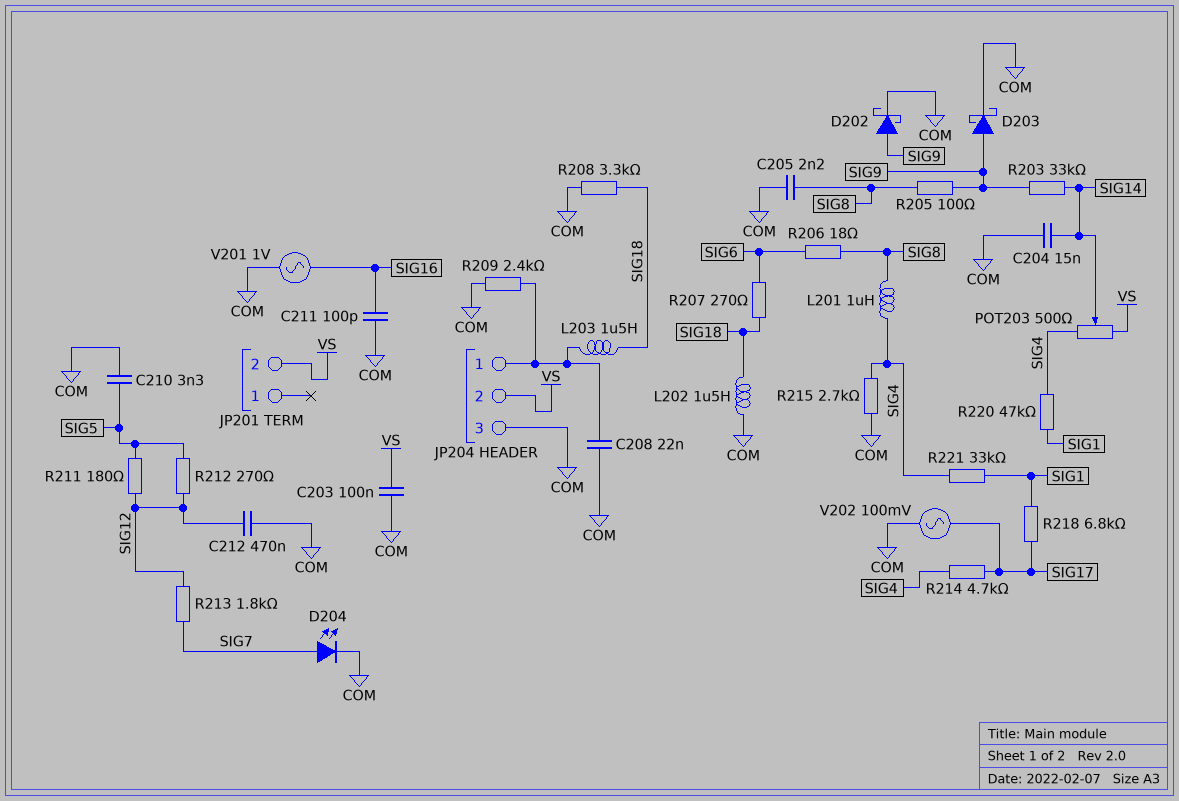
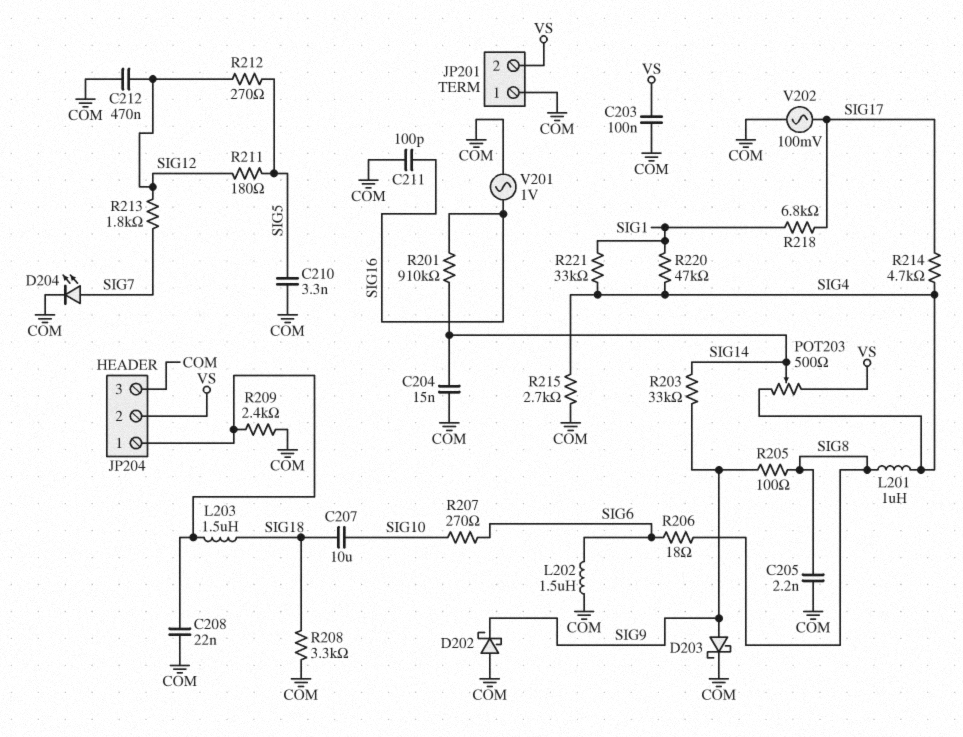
C207: none -> 10uF (SIG10, SIG18)
D202: schottky (A SIG9, K COM) -> schottky (A COM, K SIG9)
JP201 pin 1: none -> COM
L202: 1.5uH (COM, SIG18) -> 1.5uH (COM, SIG6)
R201: none -> 910k (SIG14, SIG16)
R207: 270 (SIG6, SIG18) -> 270 (SIG6, SIG10)

